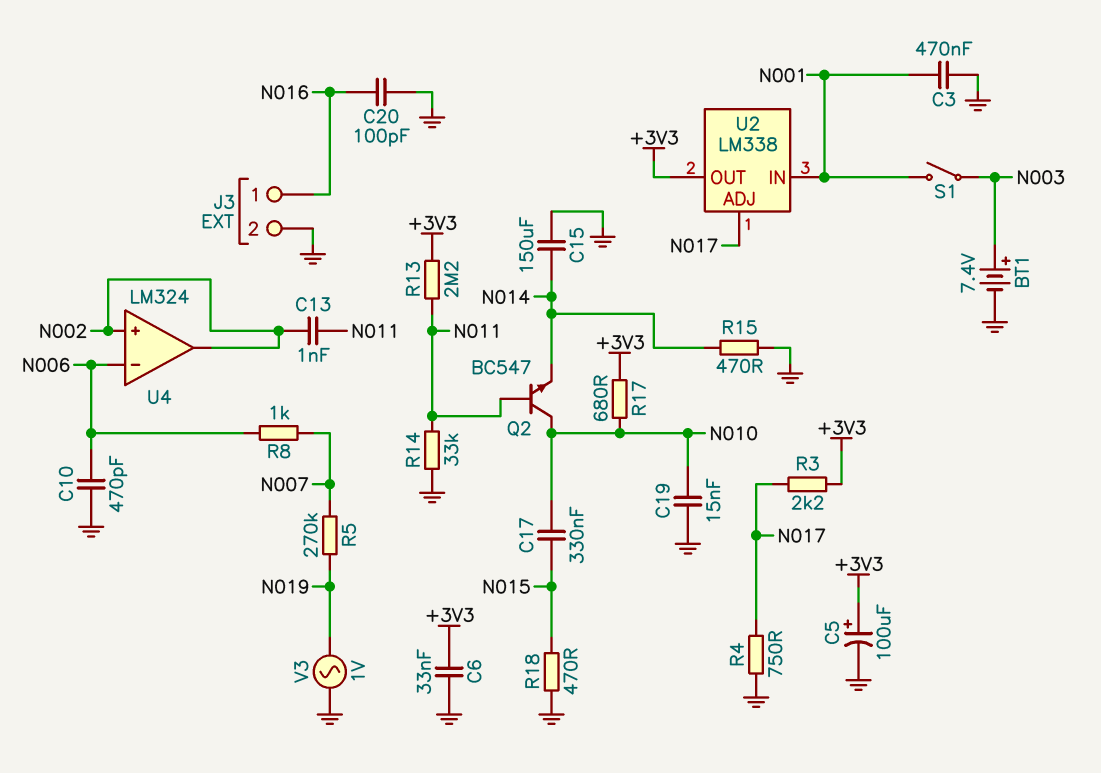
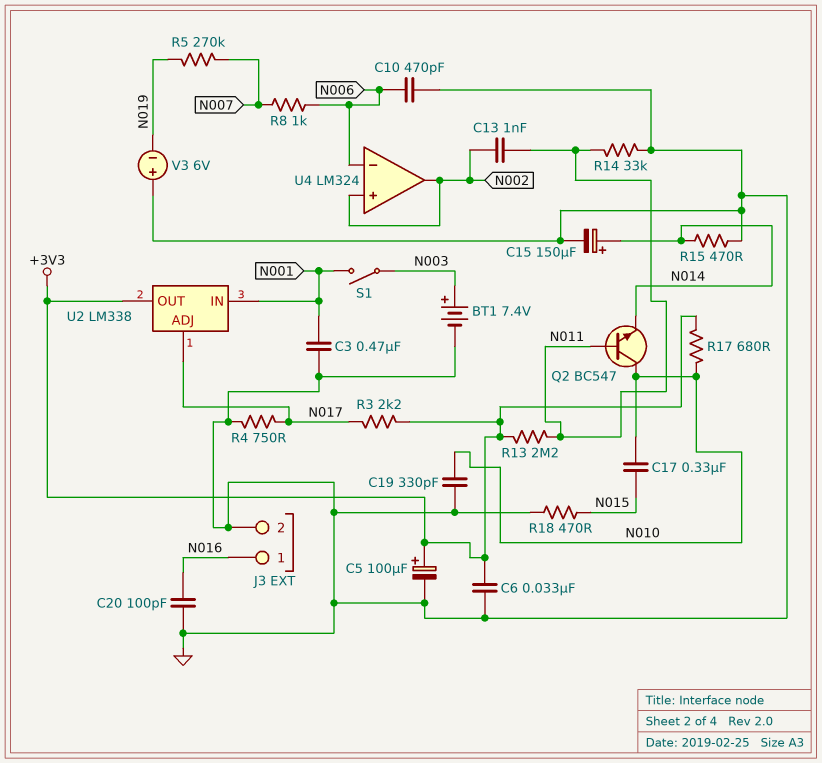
C15: 150uF (GND, N014) -> 150uF (plus N014, minus GND)
C19: 15nF (GND, N010) -> 330pF (GND, N010)
V3: AC 1V (GND, N019) -> 6V (plus GND, minus N019)

